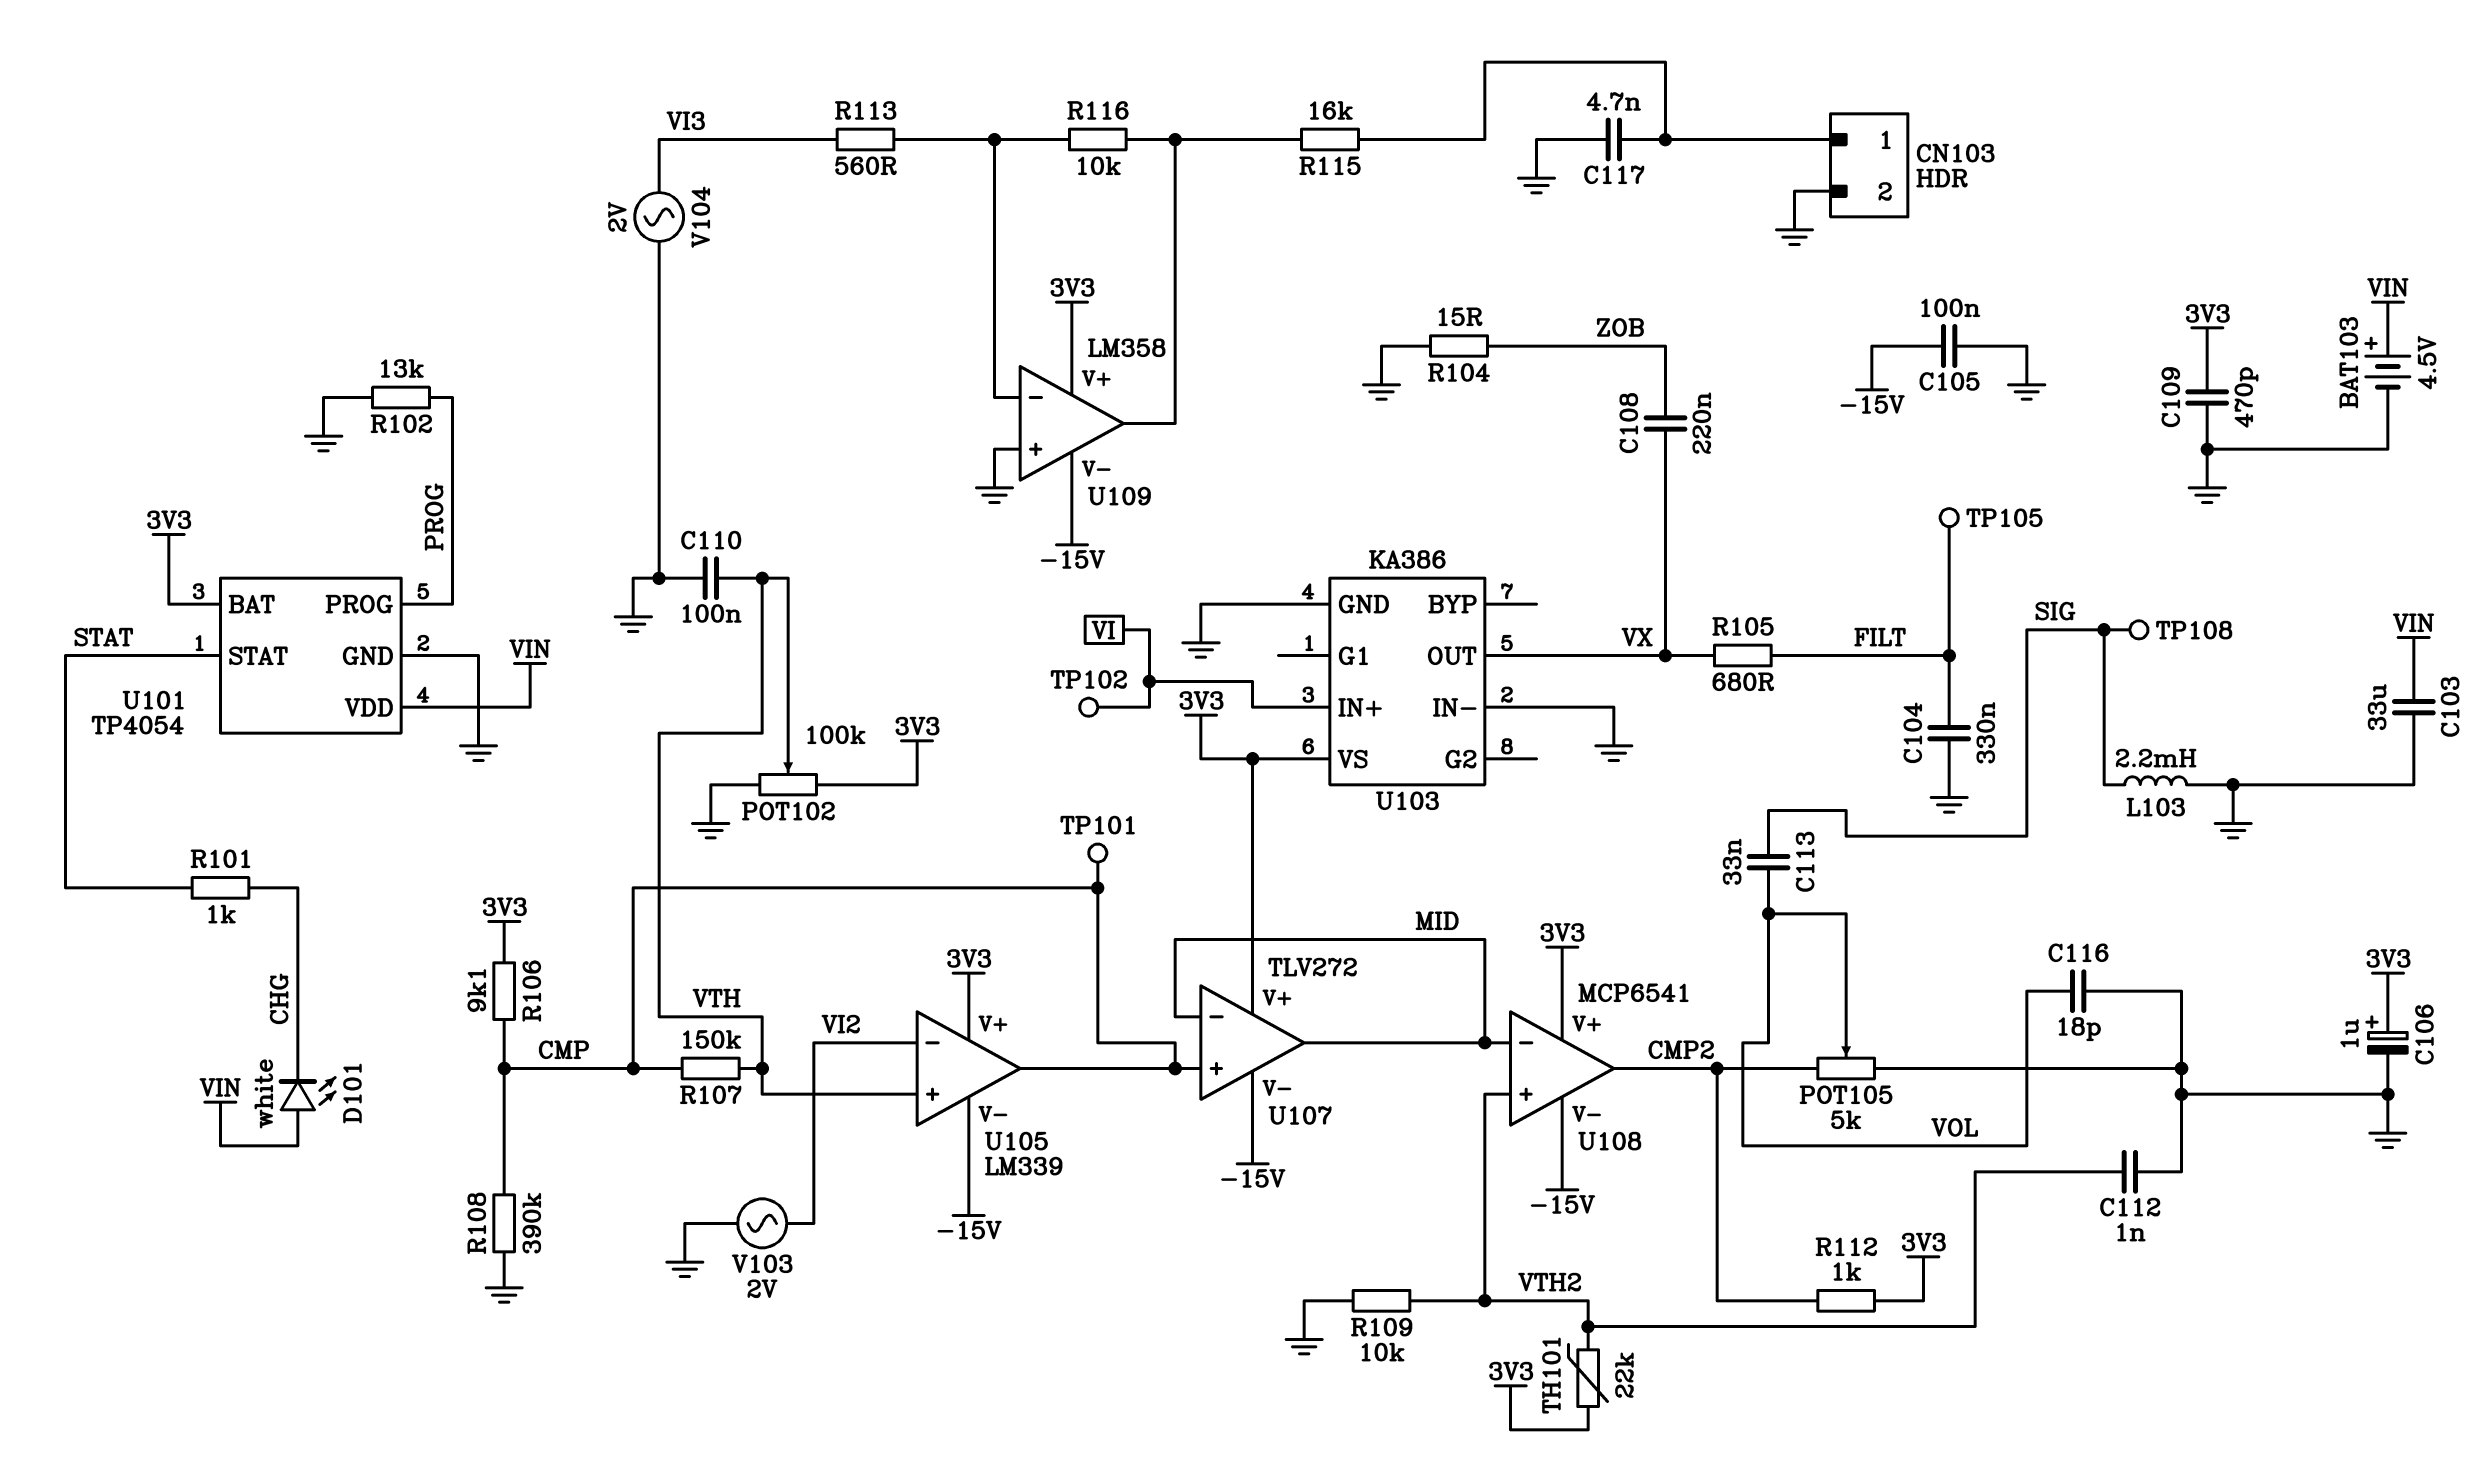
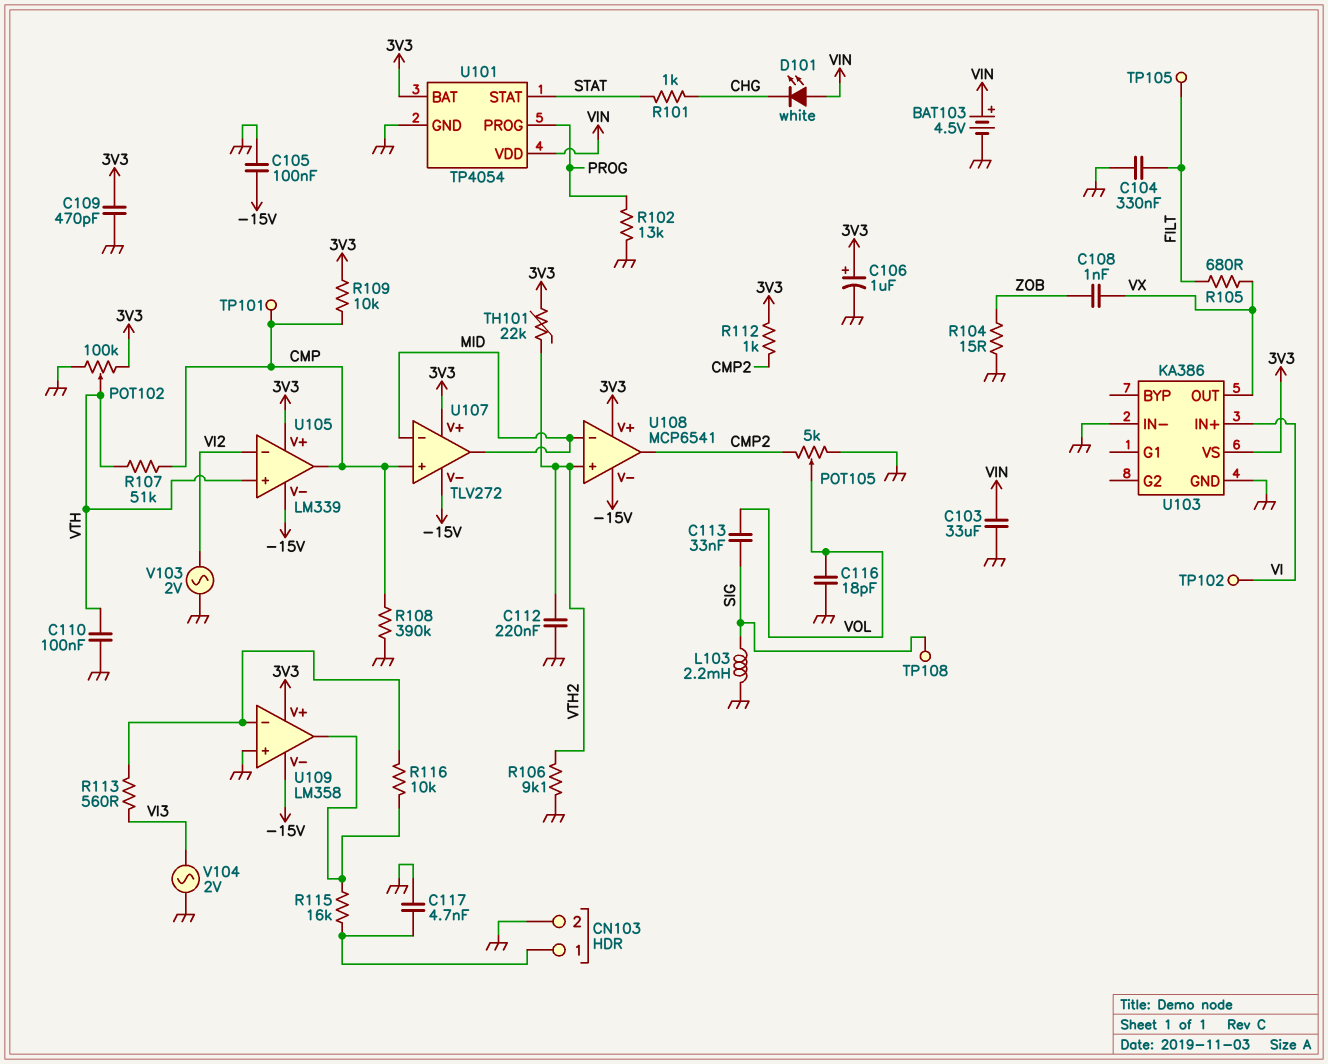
C108: 220nF (VX, ZOB) -> 1nF (VX, ZOB)
C112: 1nF (GND, VTH2) -> 220nF (GND, VTH2)
R106: 9.1k (3V3, CMP) -> 9.1k (GND, VTH2)
R107: 150k (CMP, VTH) -> 51k (CMP, VTH)
R109: 10k (GND, VTH2) -> 10k (3V3, CMP)

